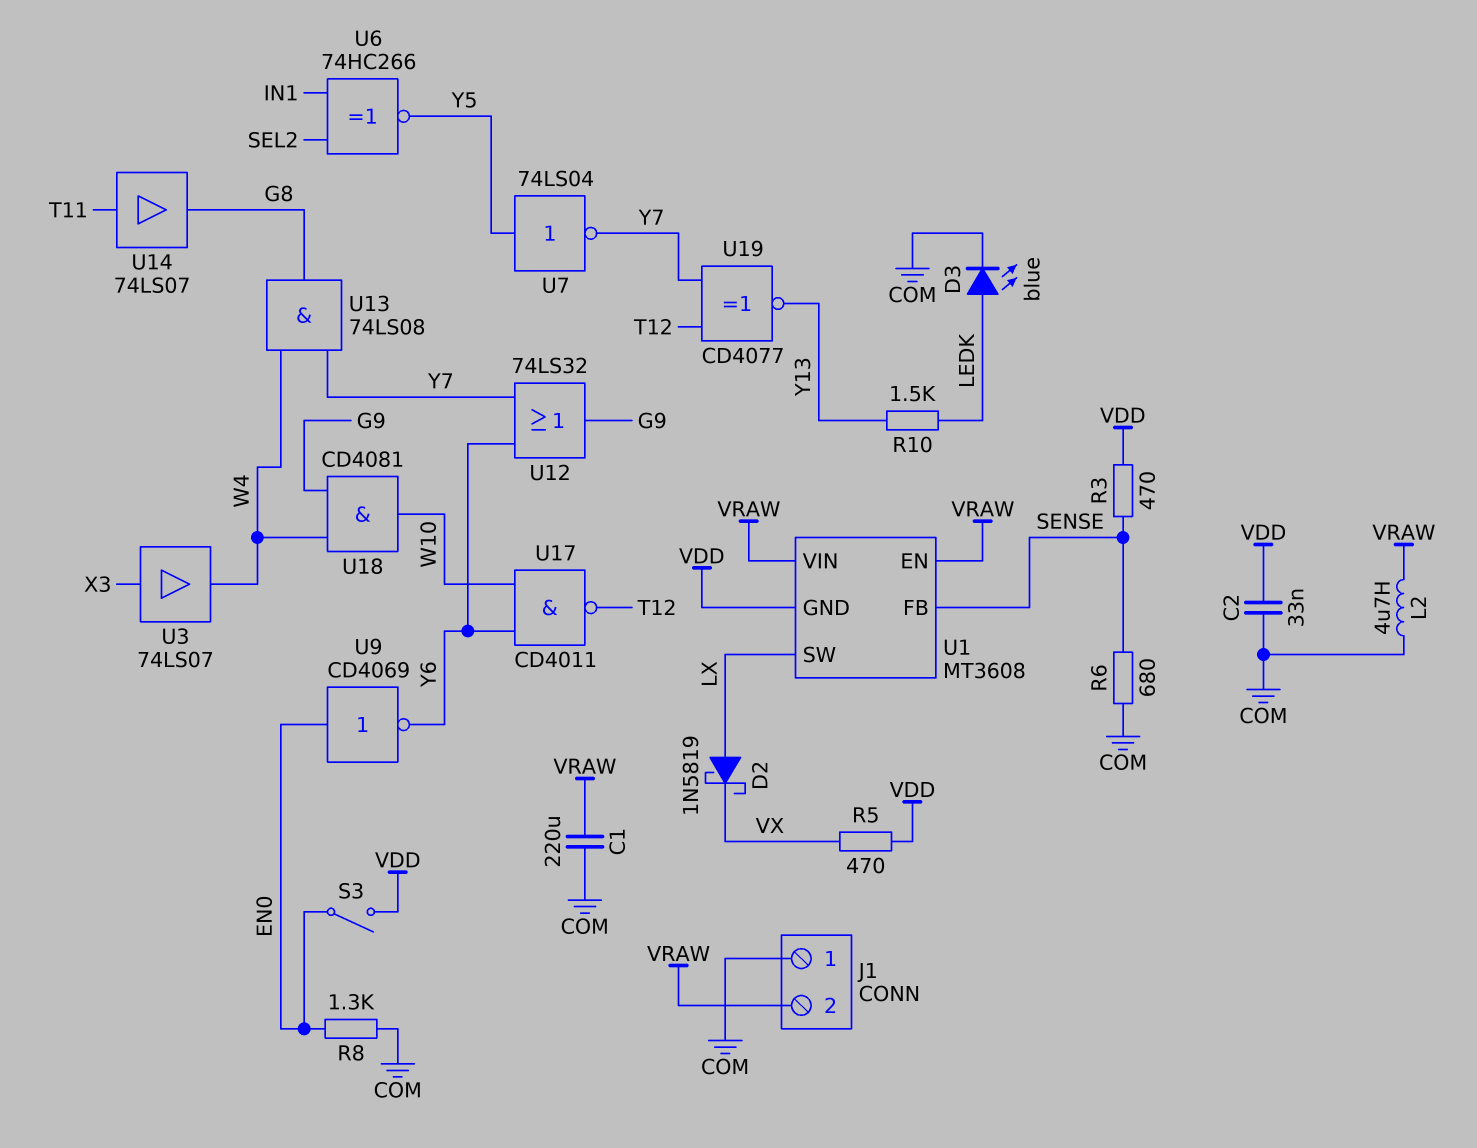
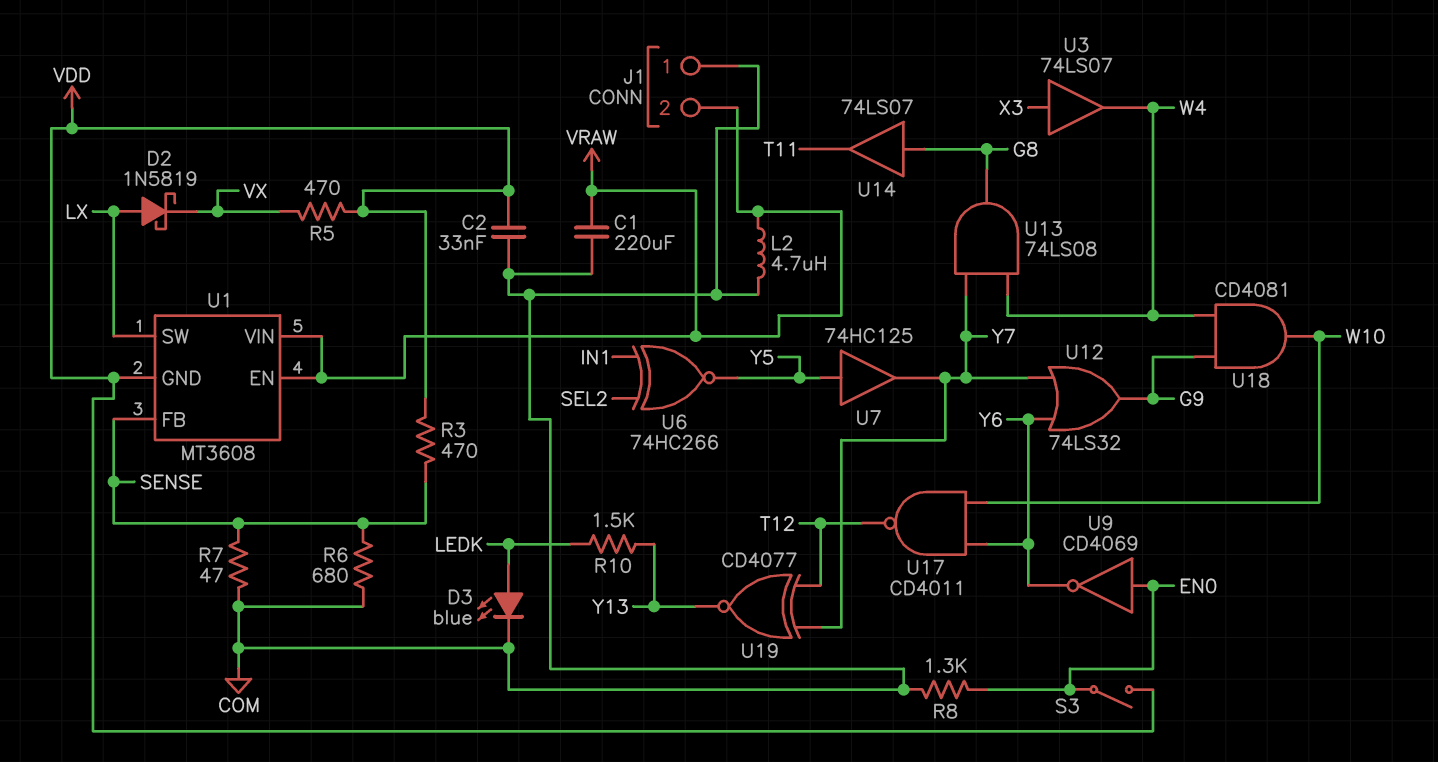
R7: none -> 47 (COM, SENSE)
U7: NOT 74LS04 (in Y5, out Y7) -> buffer 74HC125 (in Y5, out Y7)
U14: buffer 74LS07 (in T11, out G8) -> buffer 74LS07 (in G8, out T11)

